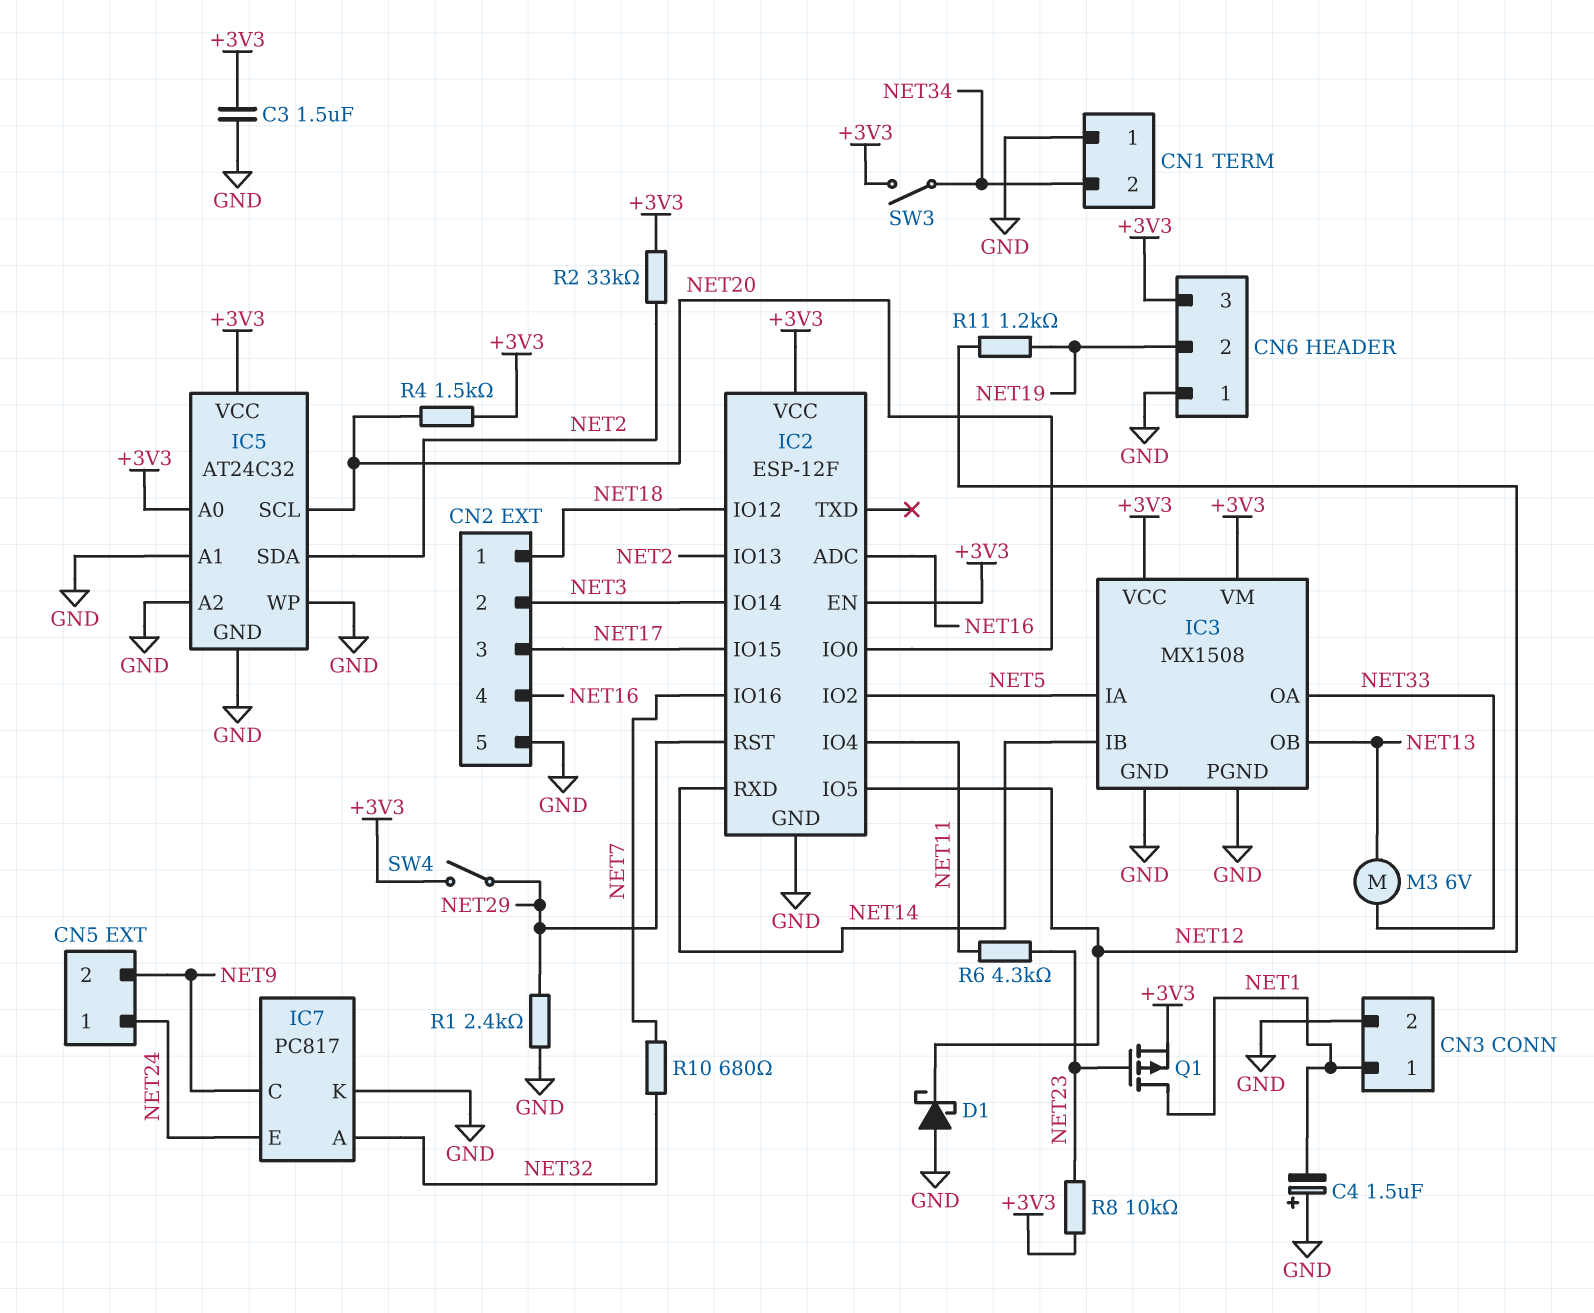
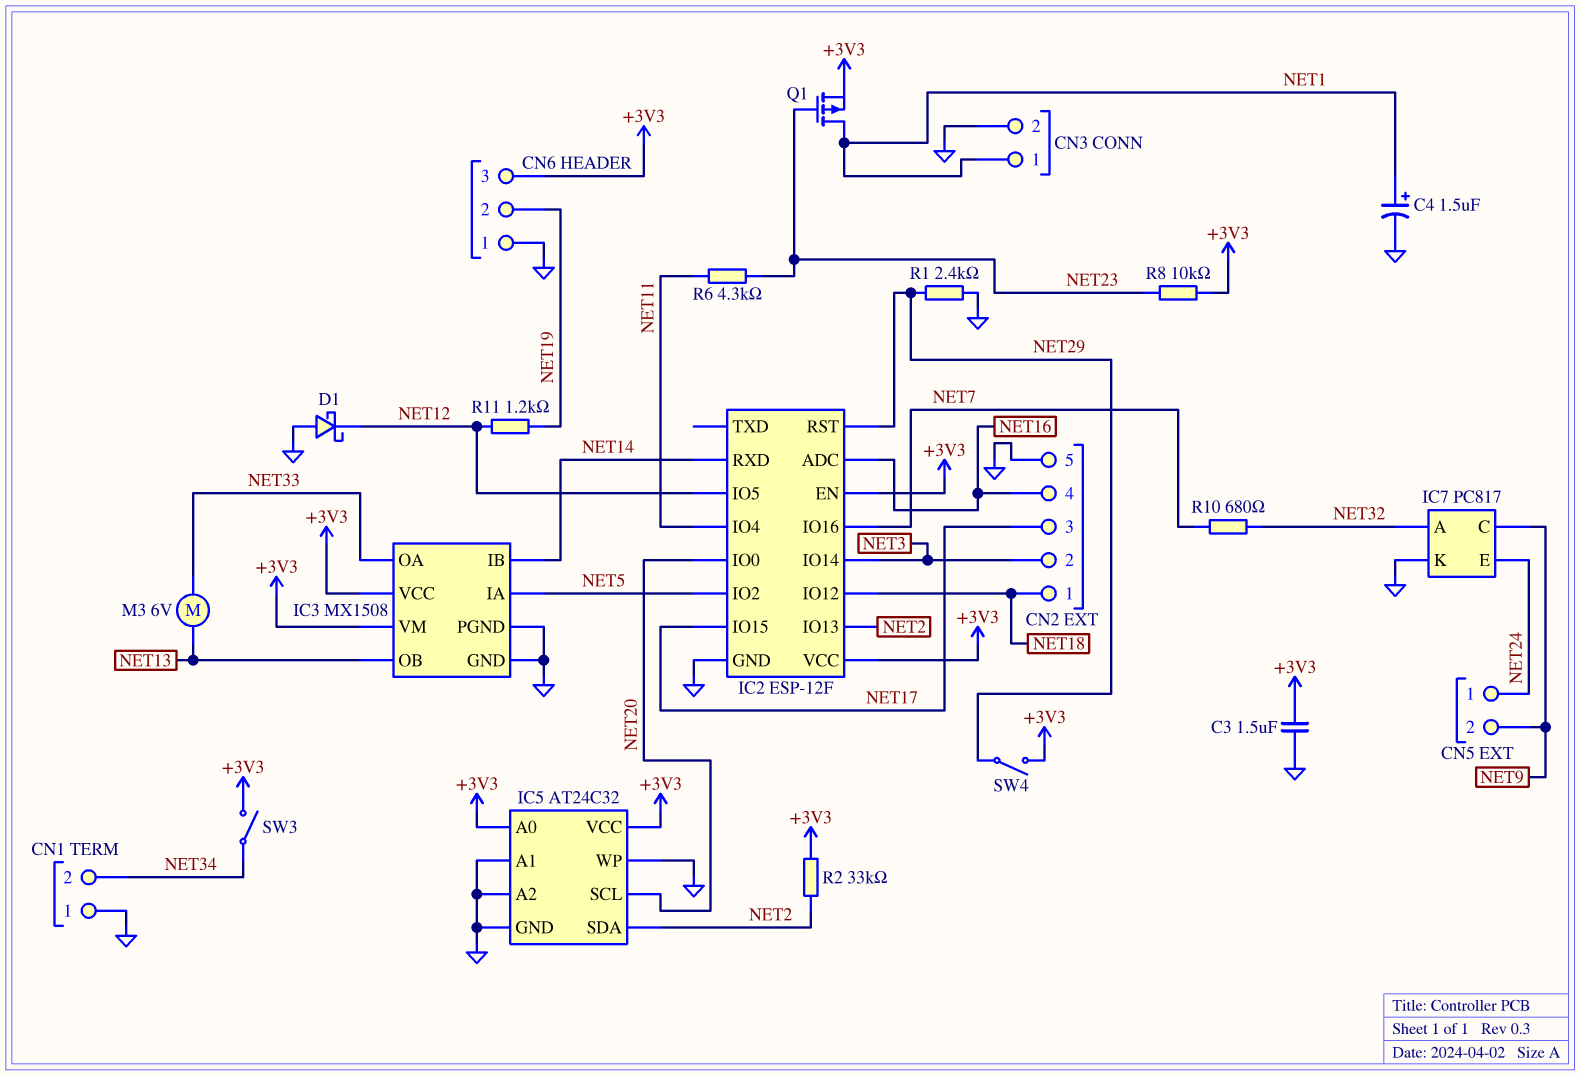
C4: 1.5uF (plus GND, minus NET1) -> 1.5uF (plus NET1, minus GND)
R4: 1.5k (+3V3, NET20) -> none

